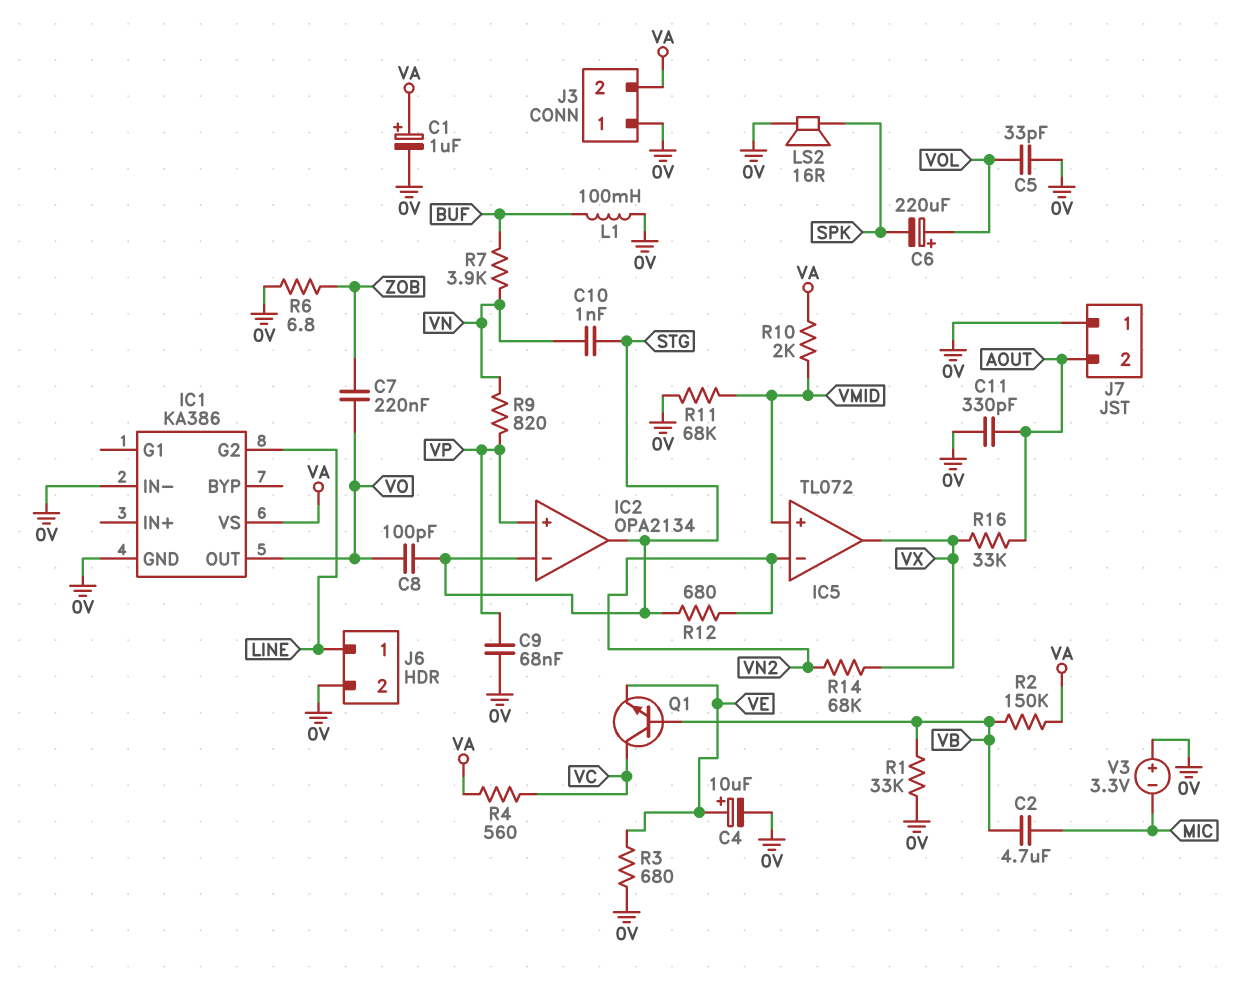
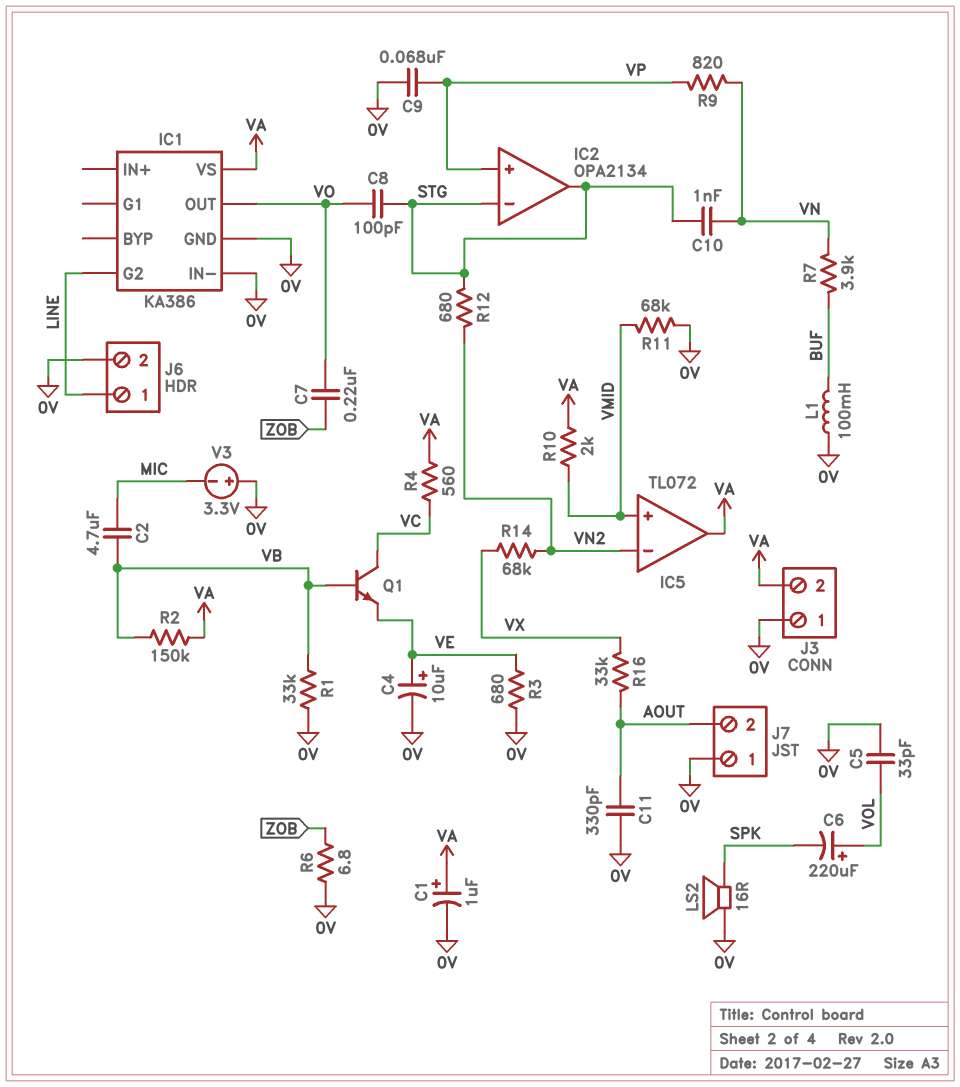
IC5 pin out: VX -> VA

